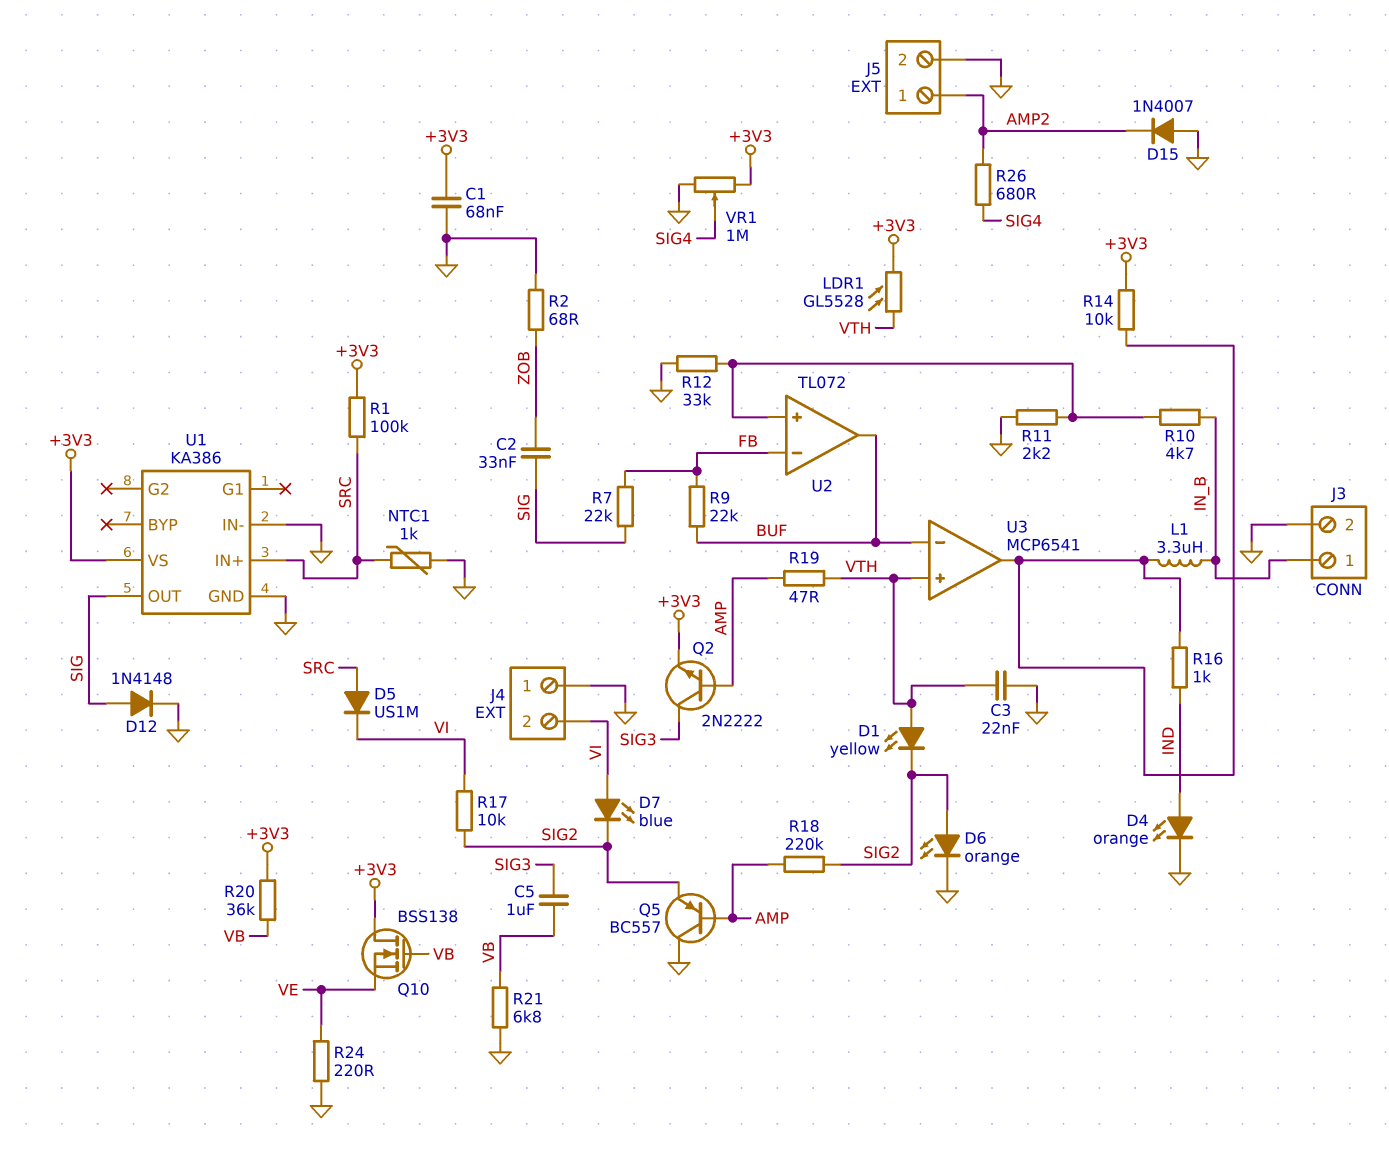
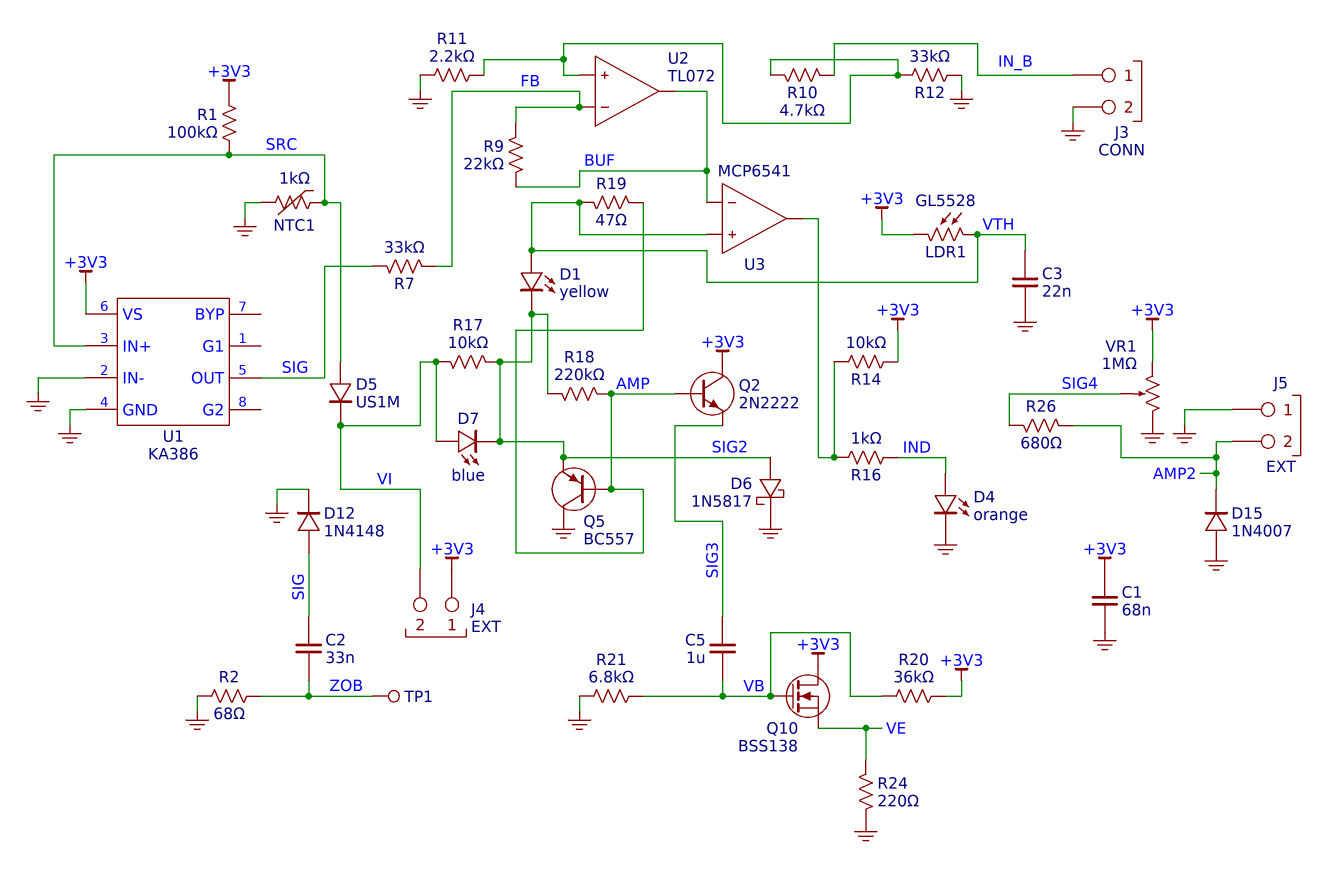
D6: LED orange (A SIG2, K GND) -> schottky 1N5817 (A SIG2, K GND)
J4 pin 1: GND -> +3V3
J5 pin 1: AMP2 -> GND
J5 pin 2: GND -> AMP2
L1: 3.3uH (IN_B, U3/out) -> none
Q2: NPN 2N2222 (B AMP, C SIG3, E +3V3) -> NPN 2N2222 (B AMP, C +3V3, E SIG3)
R7: 22k (FB, SIG) -> 33k (FB, SIG)
TP1: none -> test point (ZOB)

